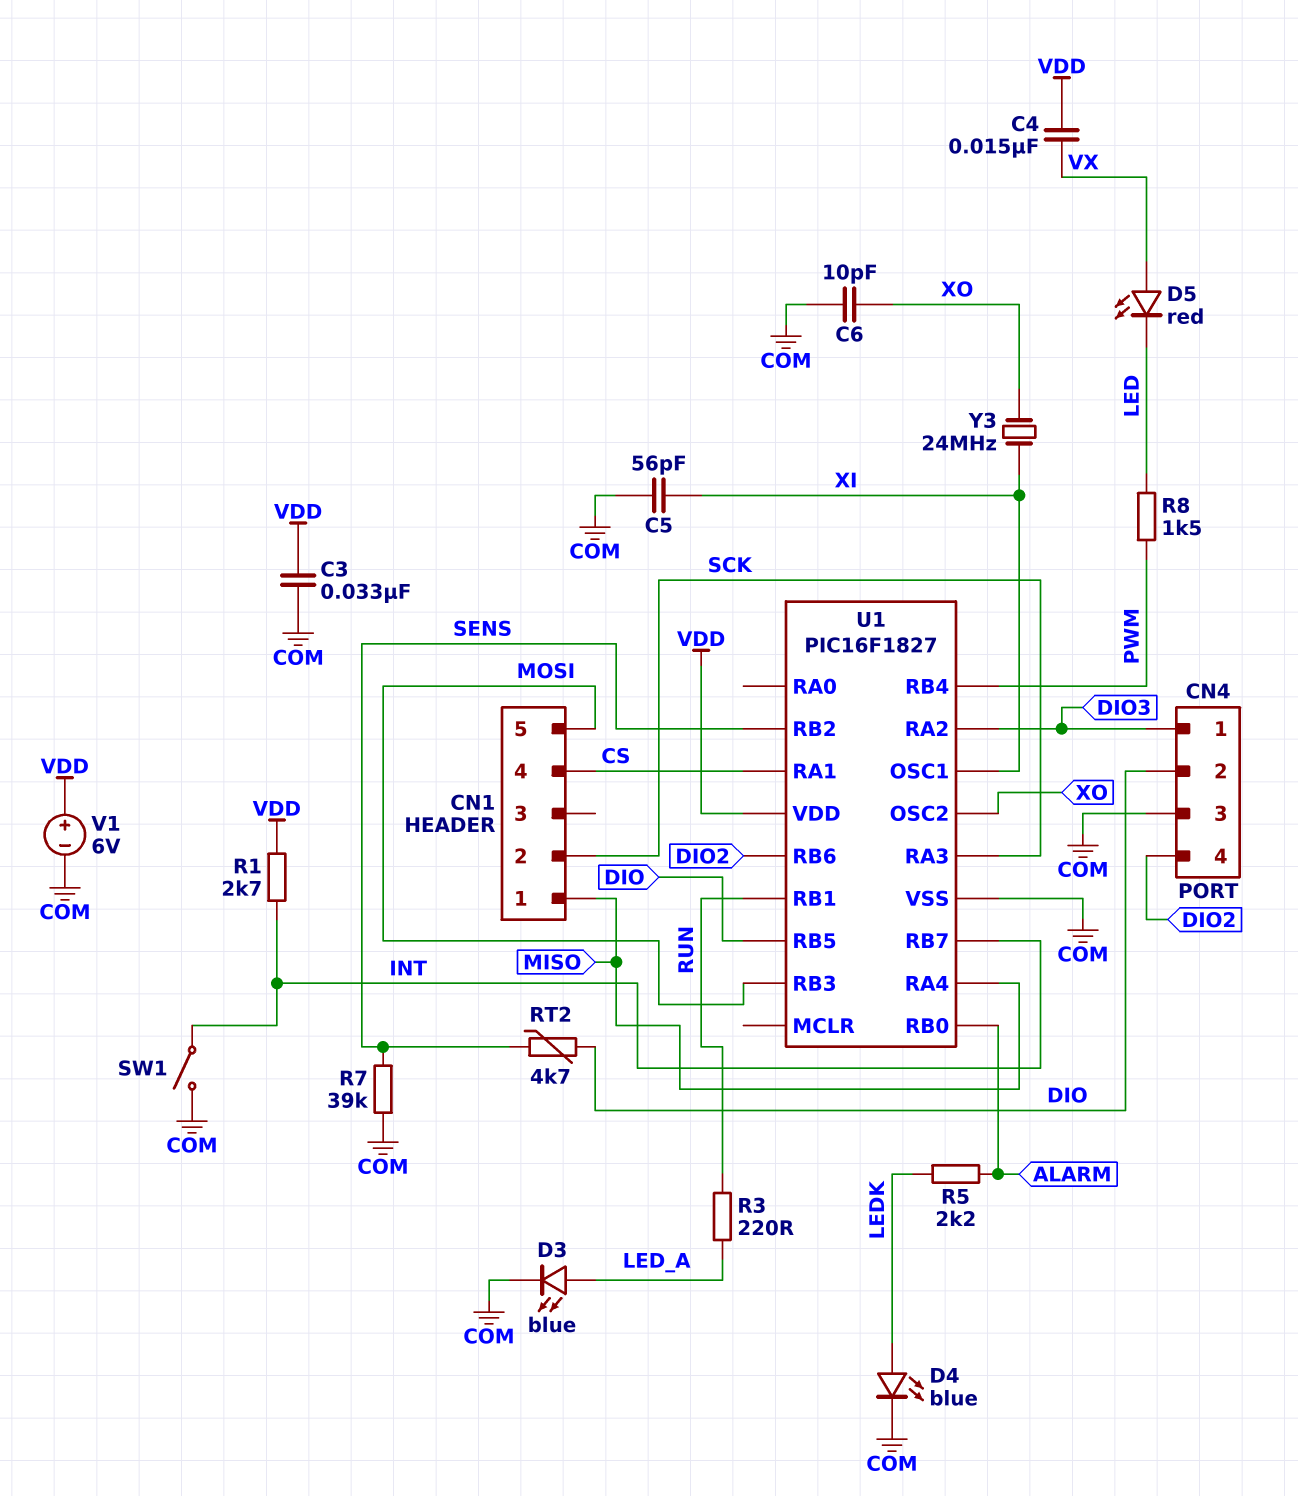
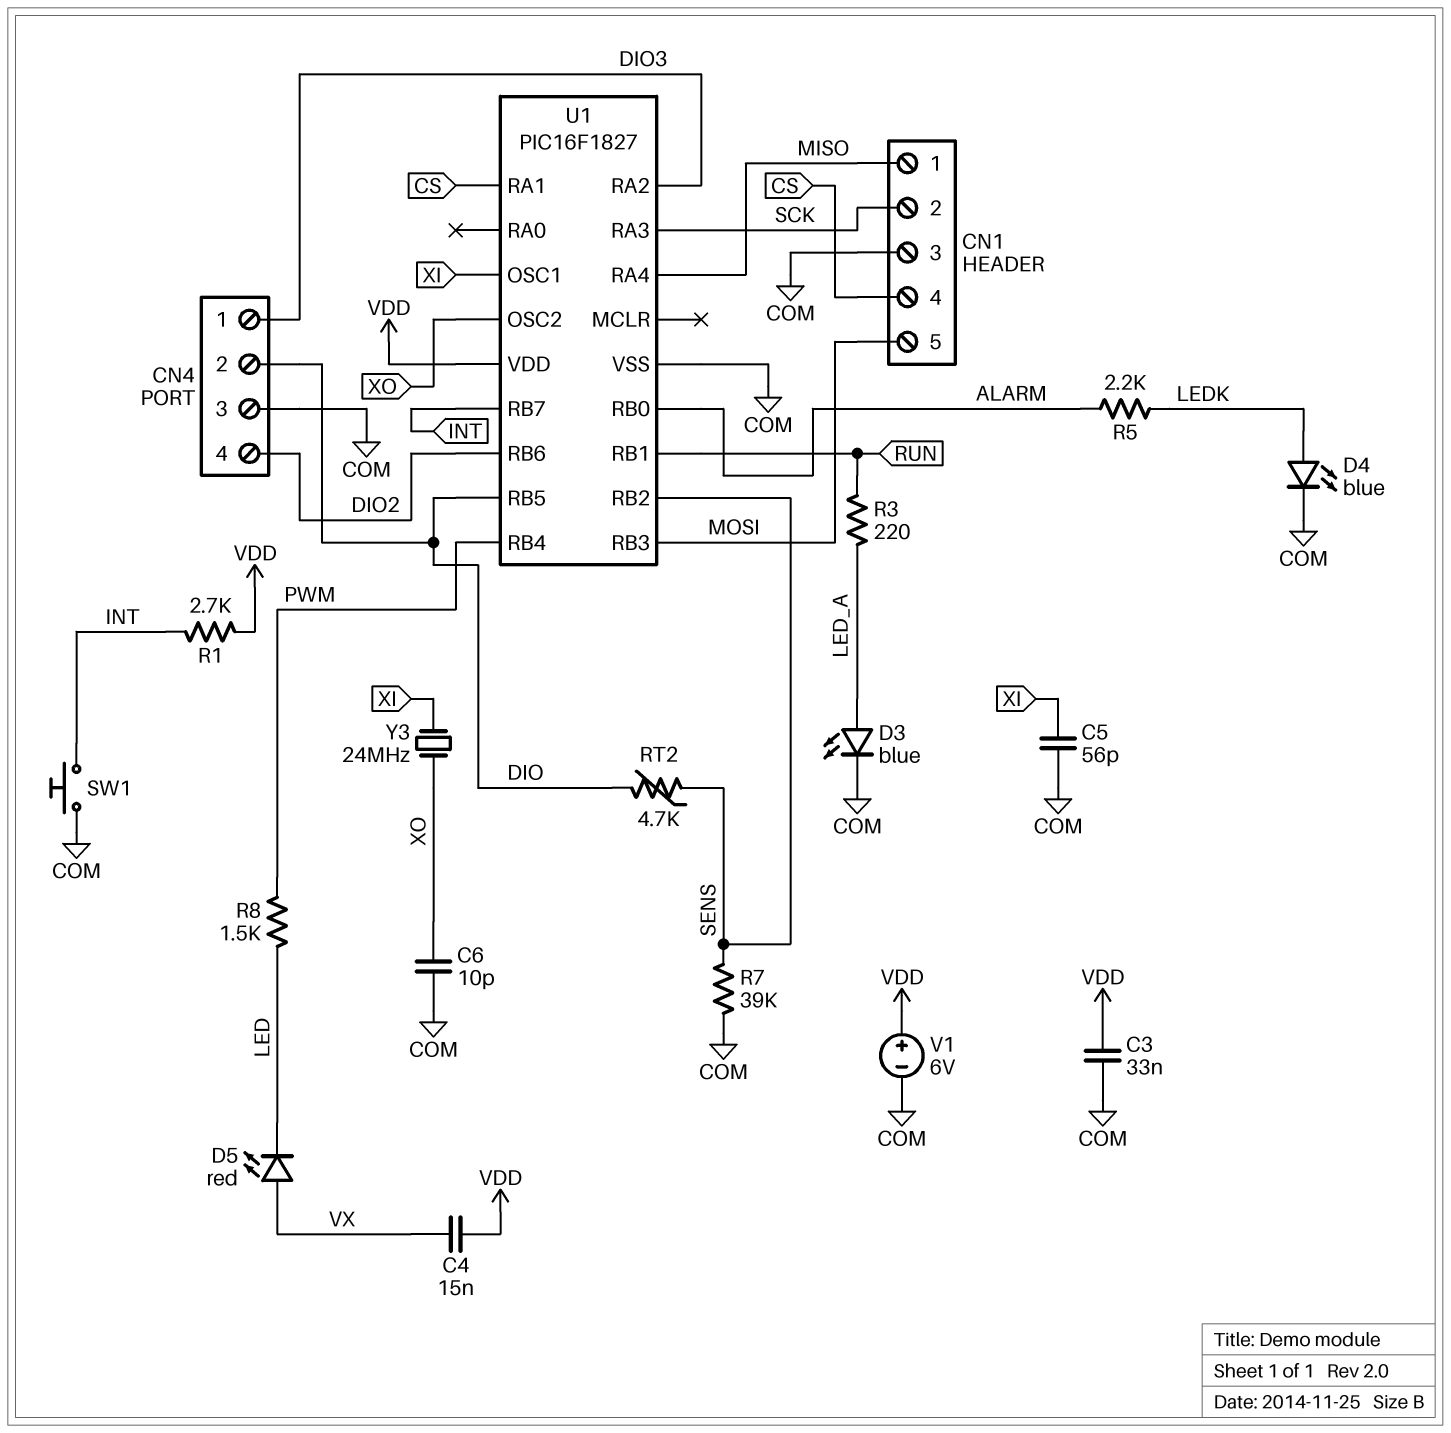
CN1 pin 3: none -> COM
SW1: switch (COM, INT) -> button (COM, INT)

